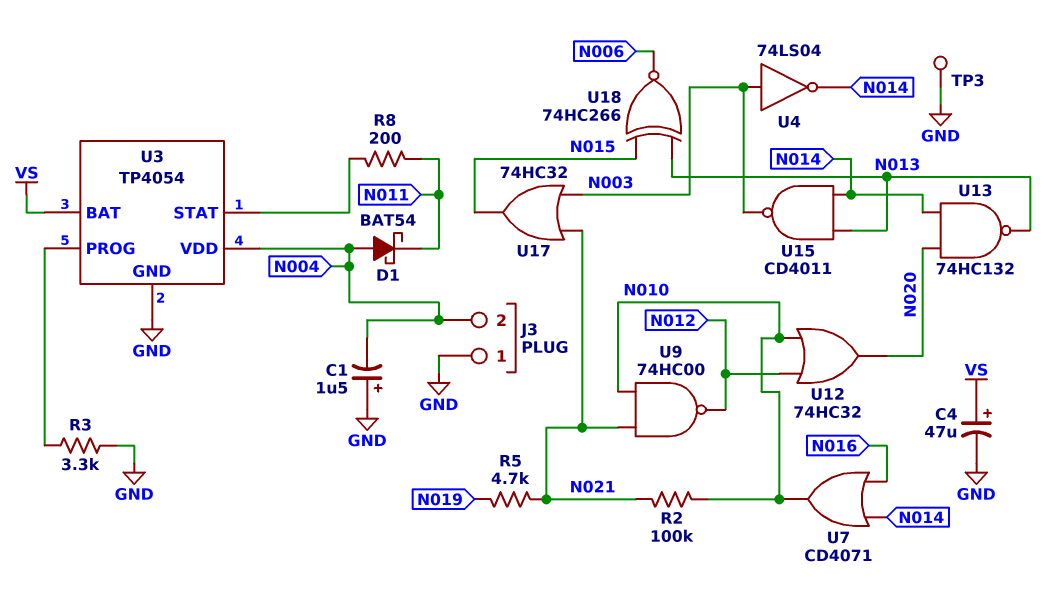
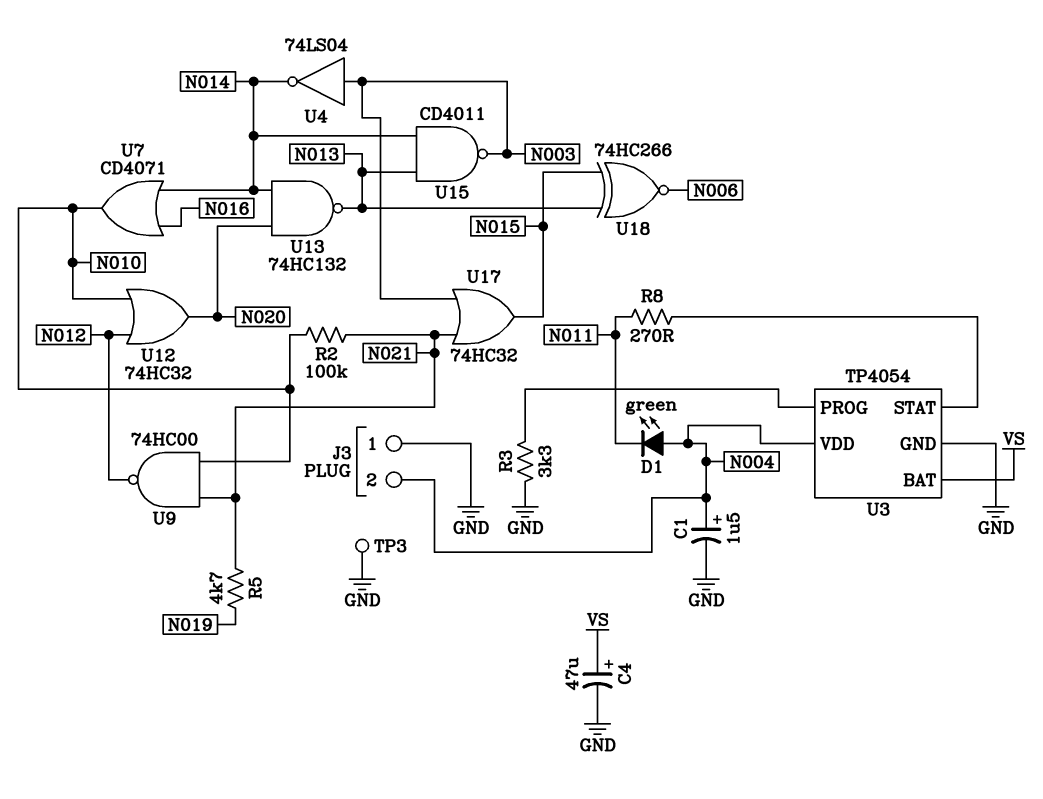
C1: 1.5uF (plus GND, minus N004) -> 1.5uF (plus N004, minus GND)
D1: schottky BAT54 (A N004, K N011) -> LED green (A N004, K N011)
R8: 200 (N011, U3/STAT) -> 270 (N011, U3/STAT)

